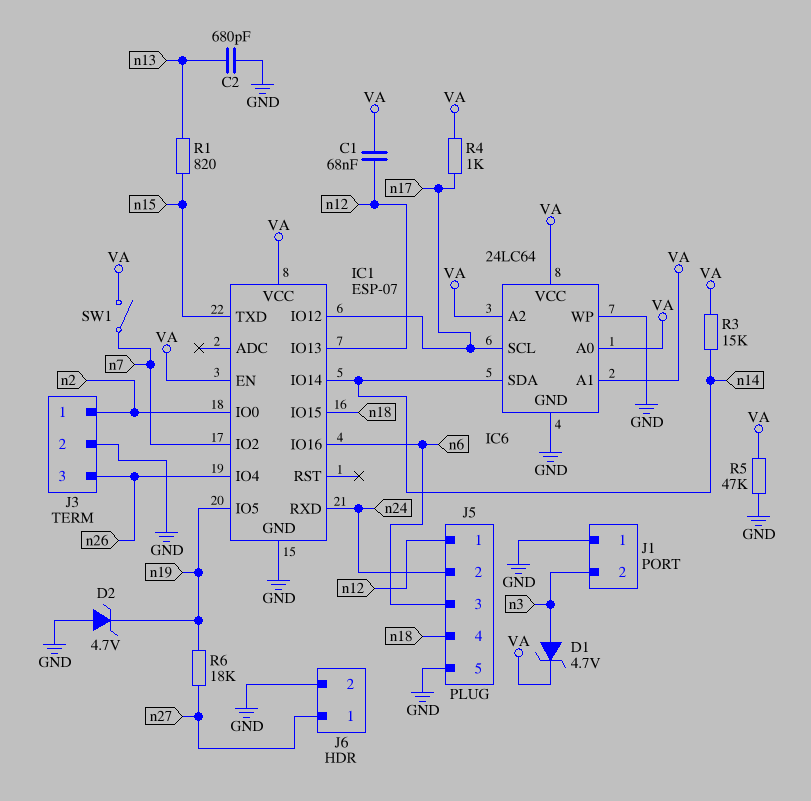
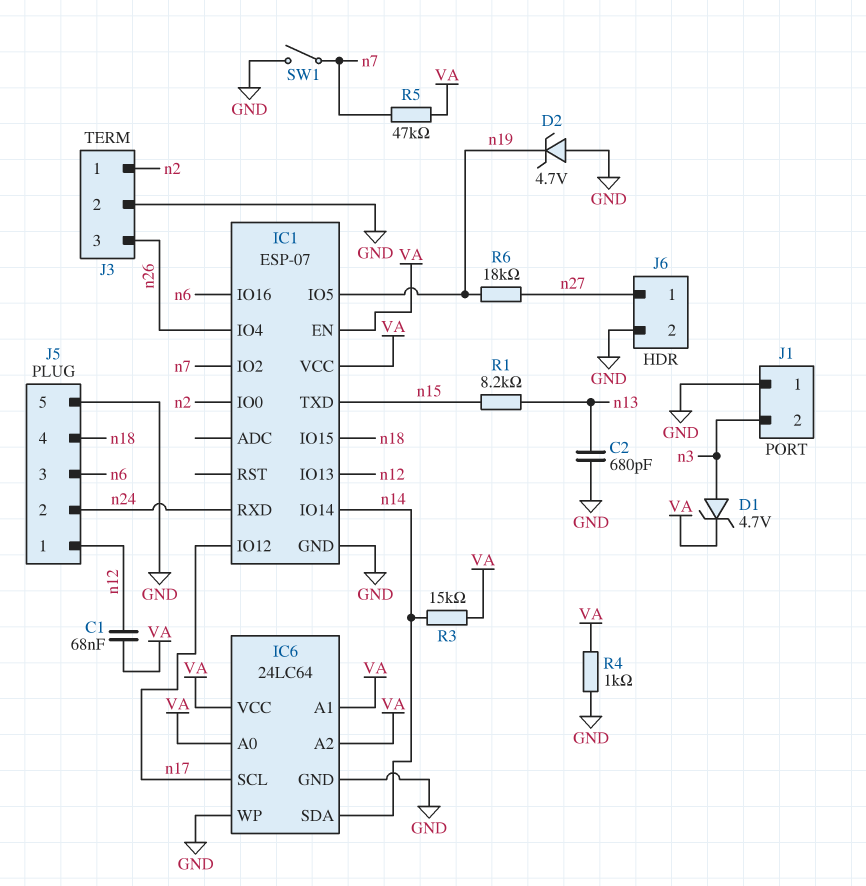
R1: 820 (n13, n15) -> 8.2k (n13, n15)
R4: 1k (VA, n17) -> 1k (GND, VA)
R5: 47k (GND, VA) -> 47k (VA, n7)
SW1: switch (VA, n7) -> switch (GND, n7)

